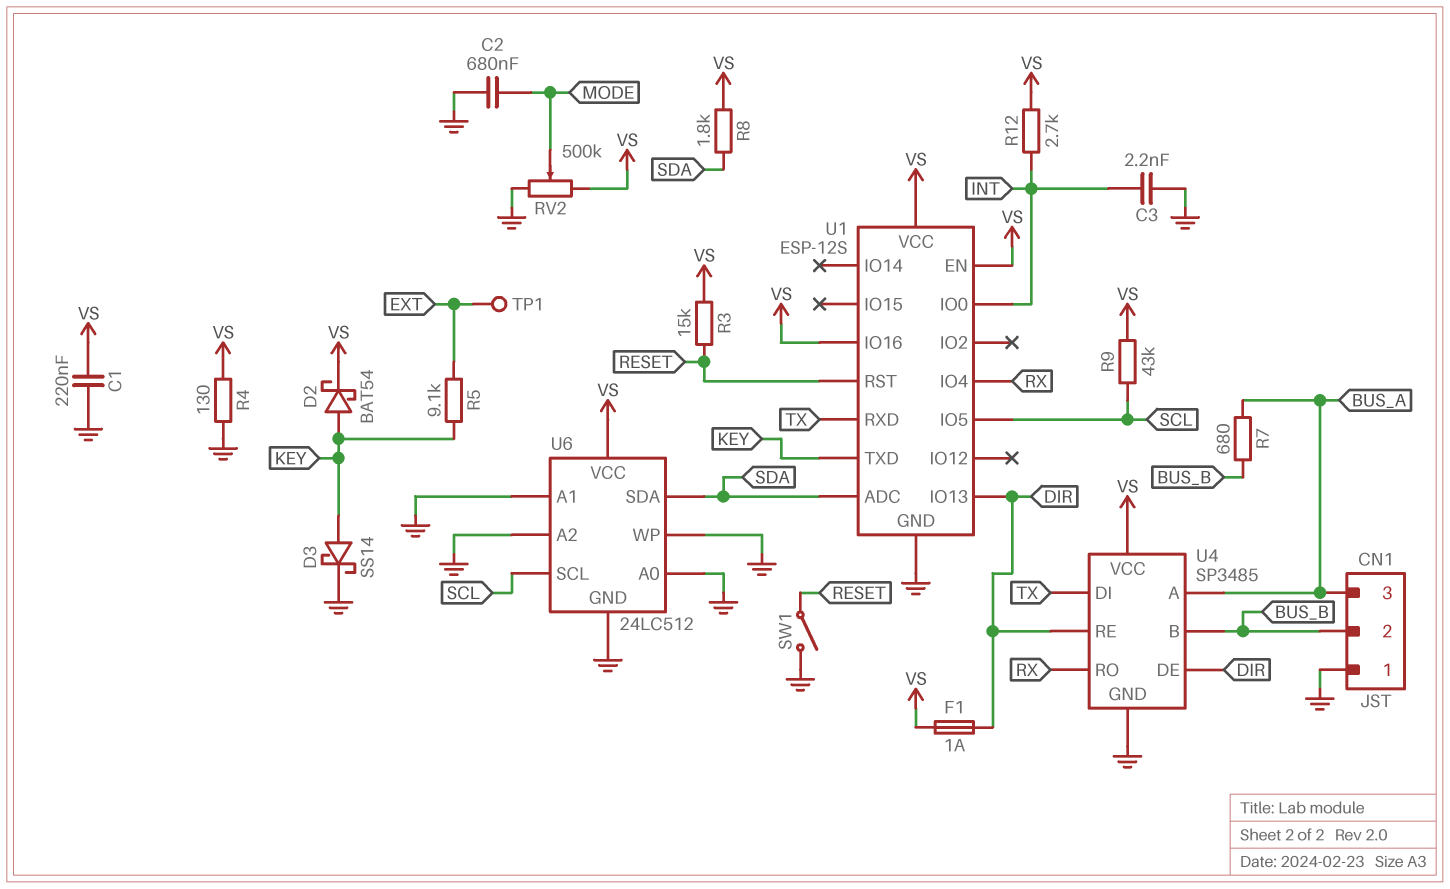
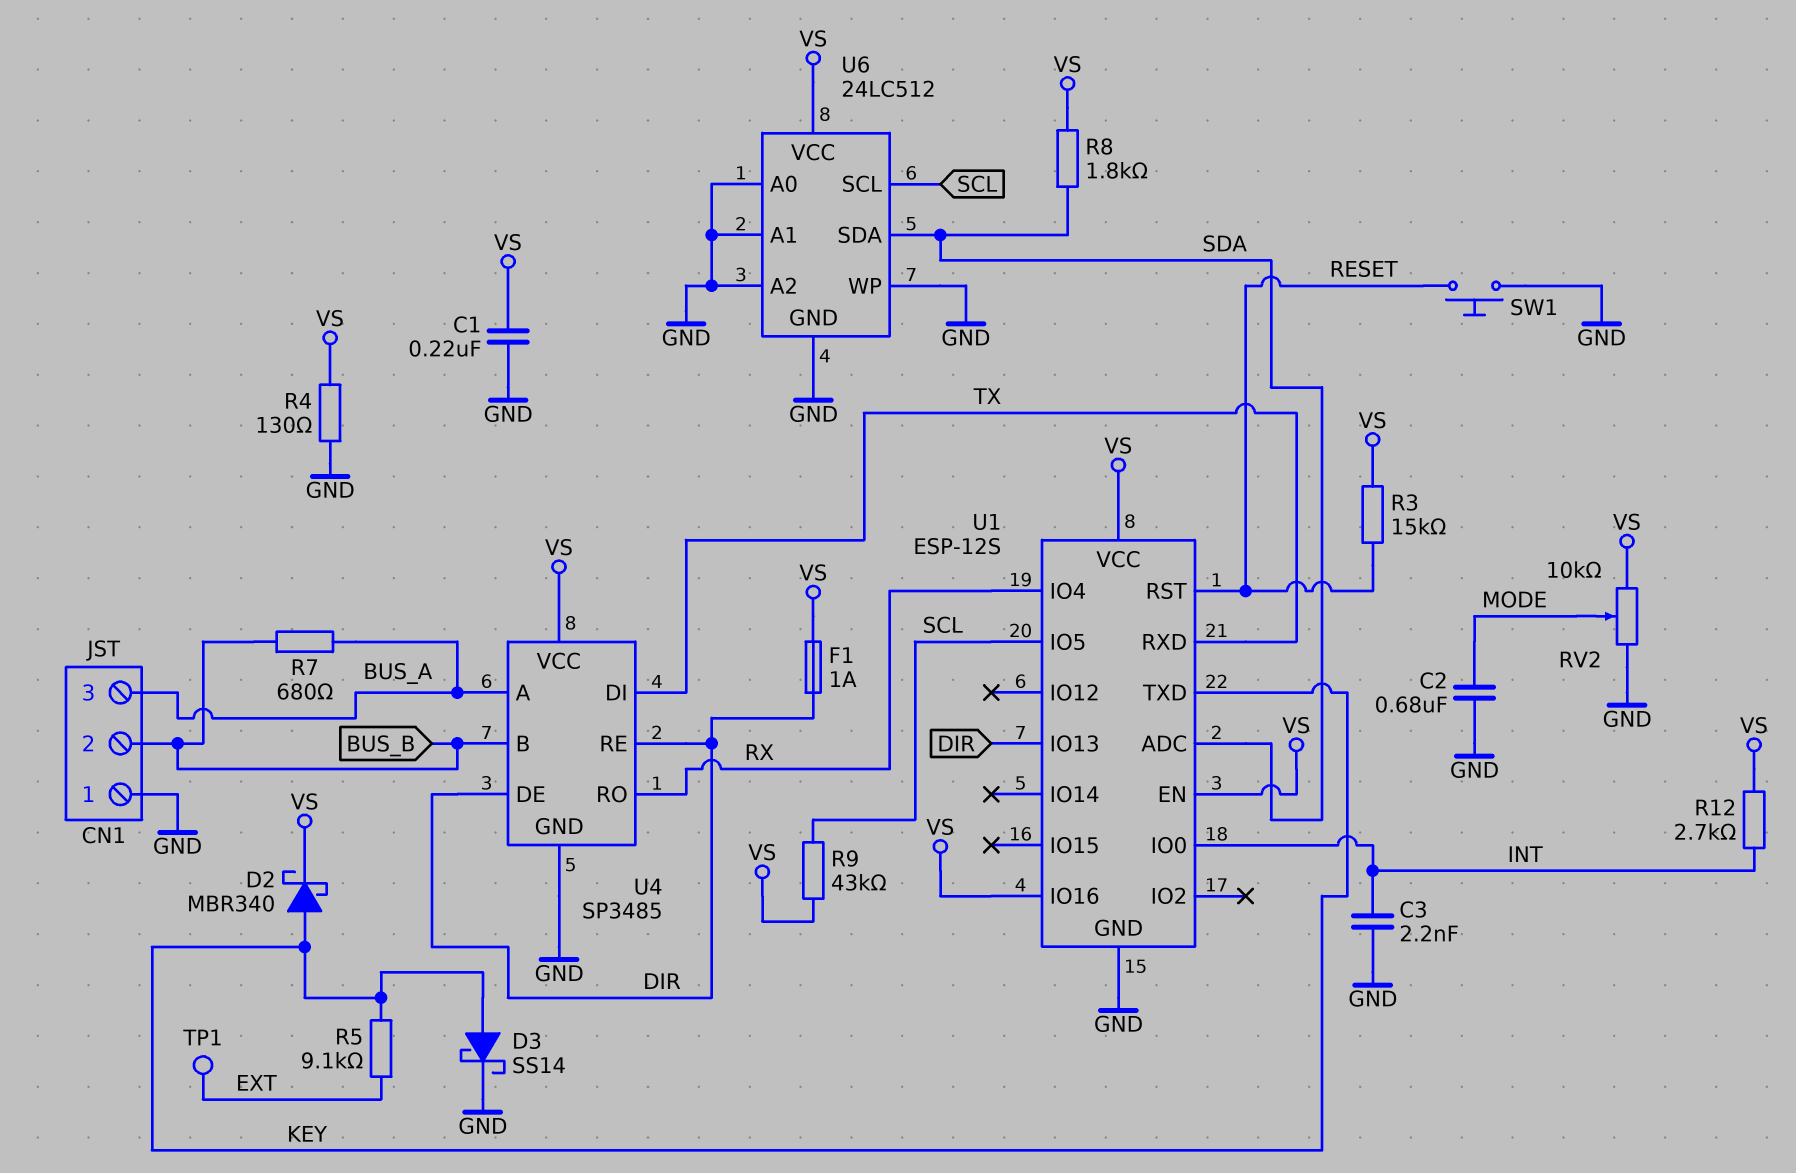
D2: schottky BAT54 (A KEY, K VS) -> schottky MBR340 (A KEY, K VS)
RV2: 500k (GND, VS, wiper MODE) -> 10k (GND, VS, wiper MODE)
SW1: switch (GND, RESET) -> button (GND, RESET)

